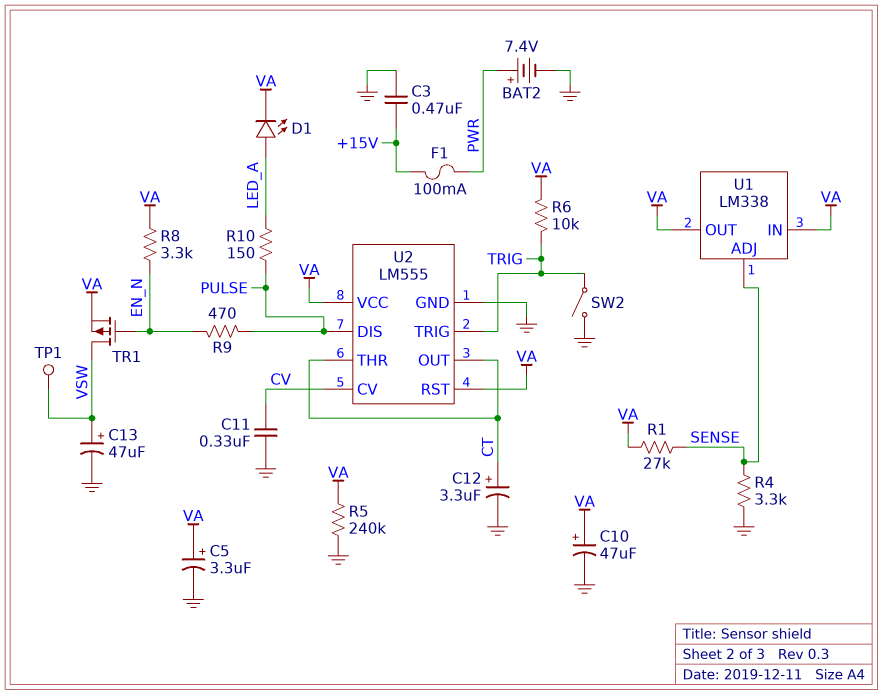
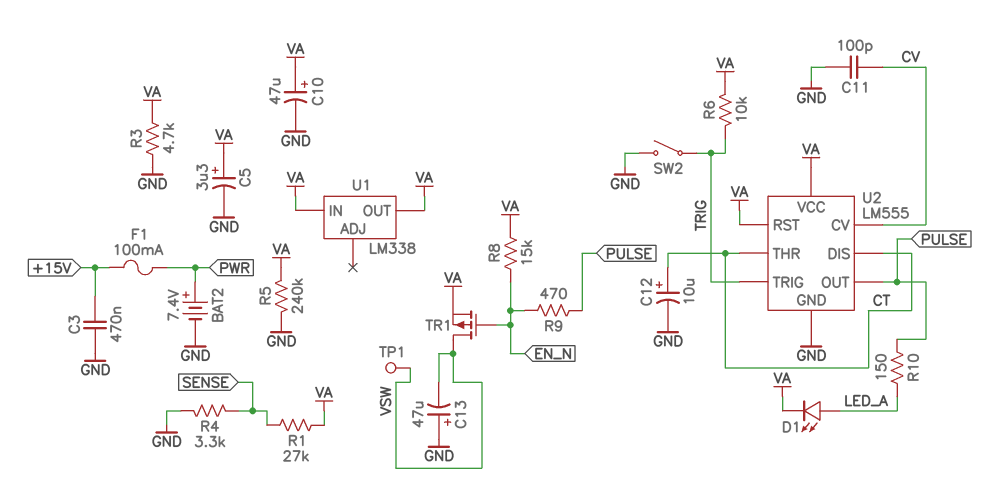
C11: 330nF (CV, GND) -> 100pF (CV, GND)
C12: 3.3uF (plus CT, minus GND) -> 10uF (plus CT, minus GND)
C13: 47uF (plus VSW, minus GND) -> 47uF (plus GND, minus VSW)
R3: none -> 4.7k (GND, VA)
R8: 3.3k (EN_N, VA) -> 15k (EN_N, VA)
U1 pin ADJ: SENSE -> none
U2 pin DIS: PULSE -> CT
U2 pin OUT: CT -> PULSE

